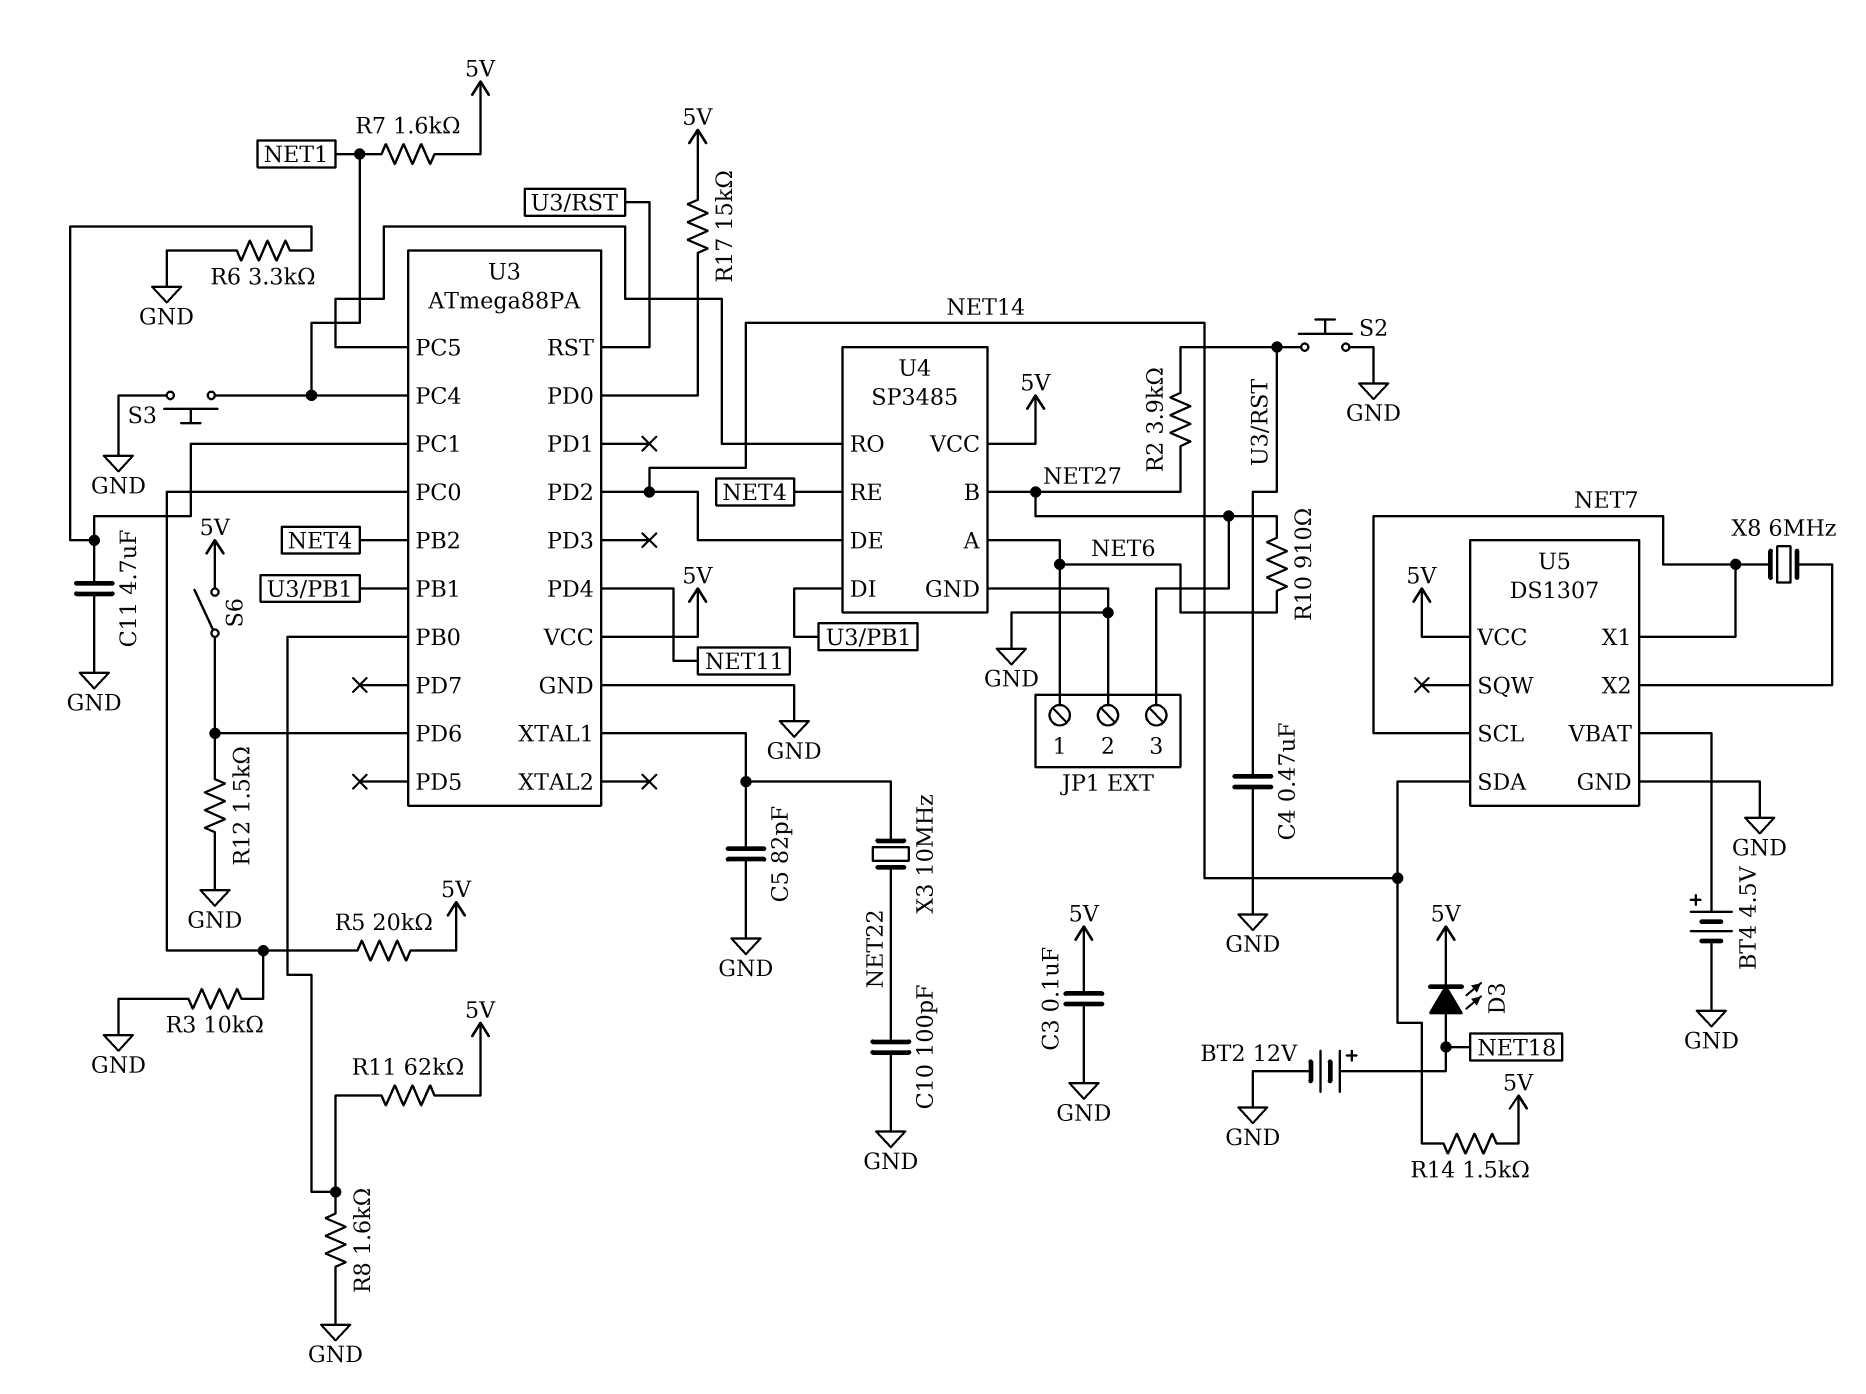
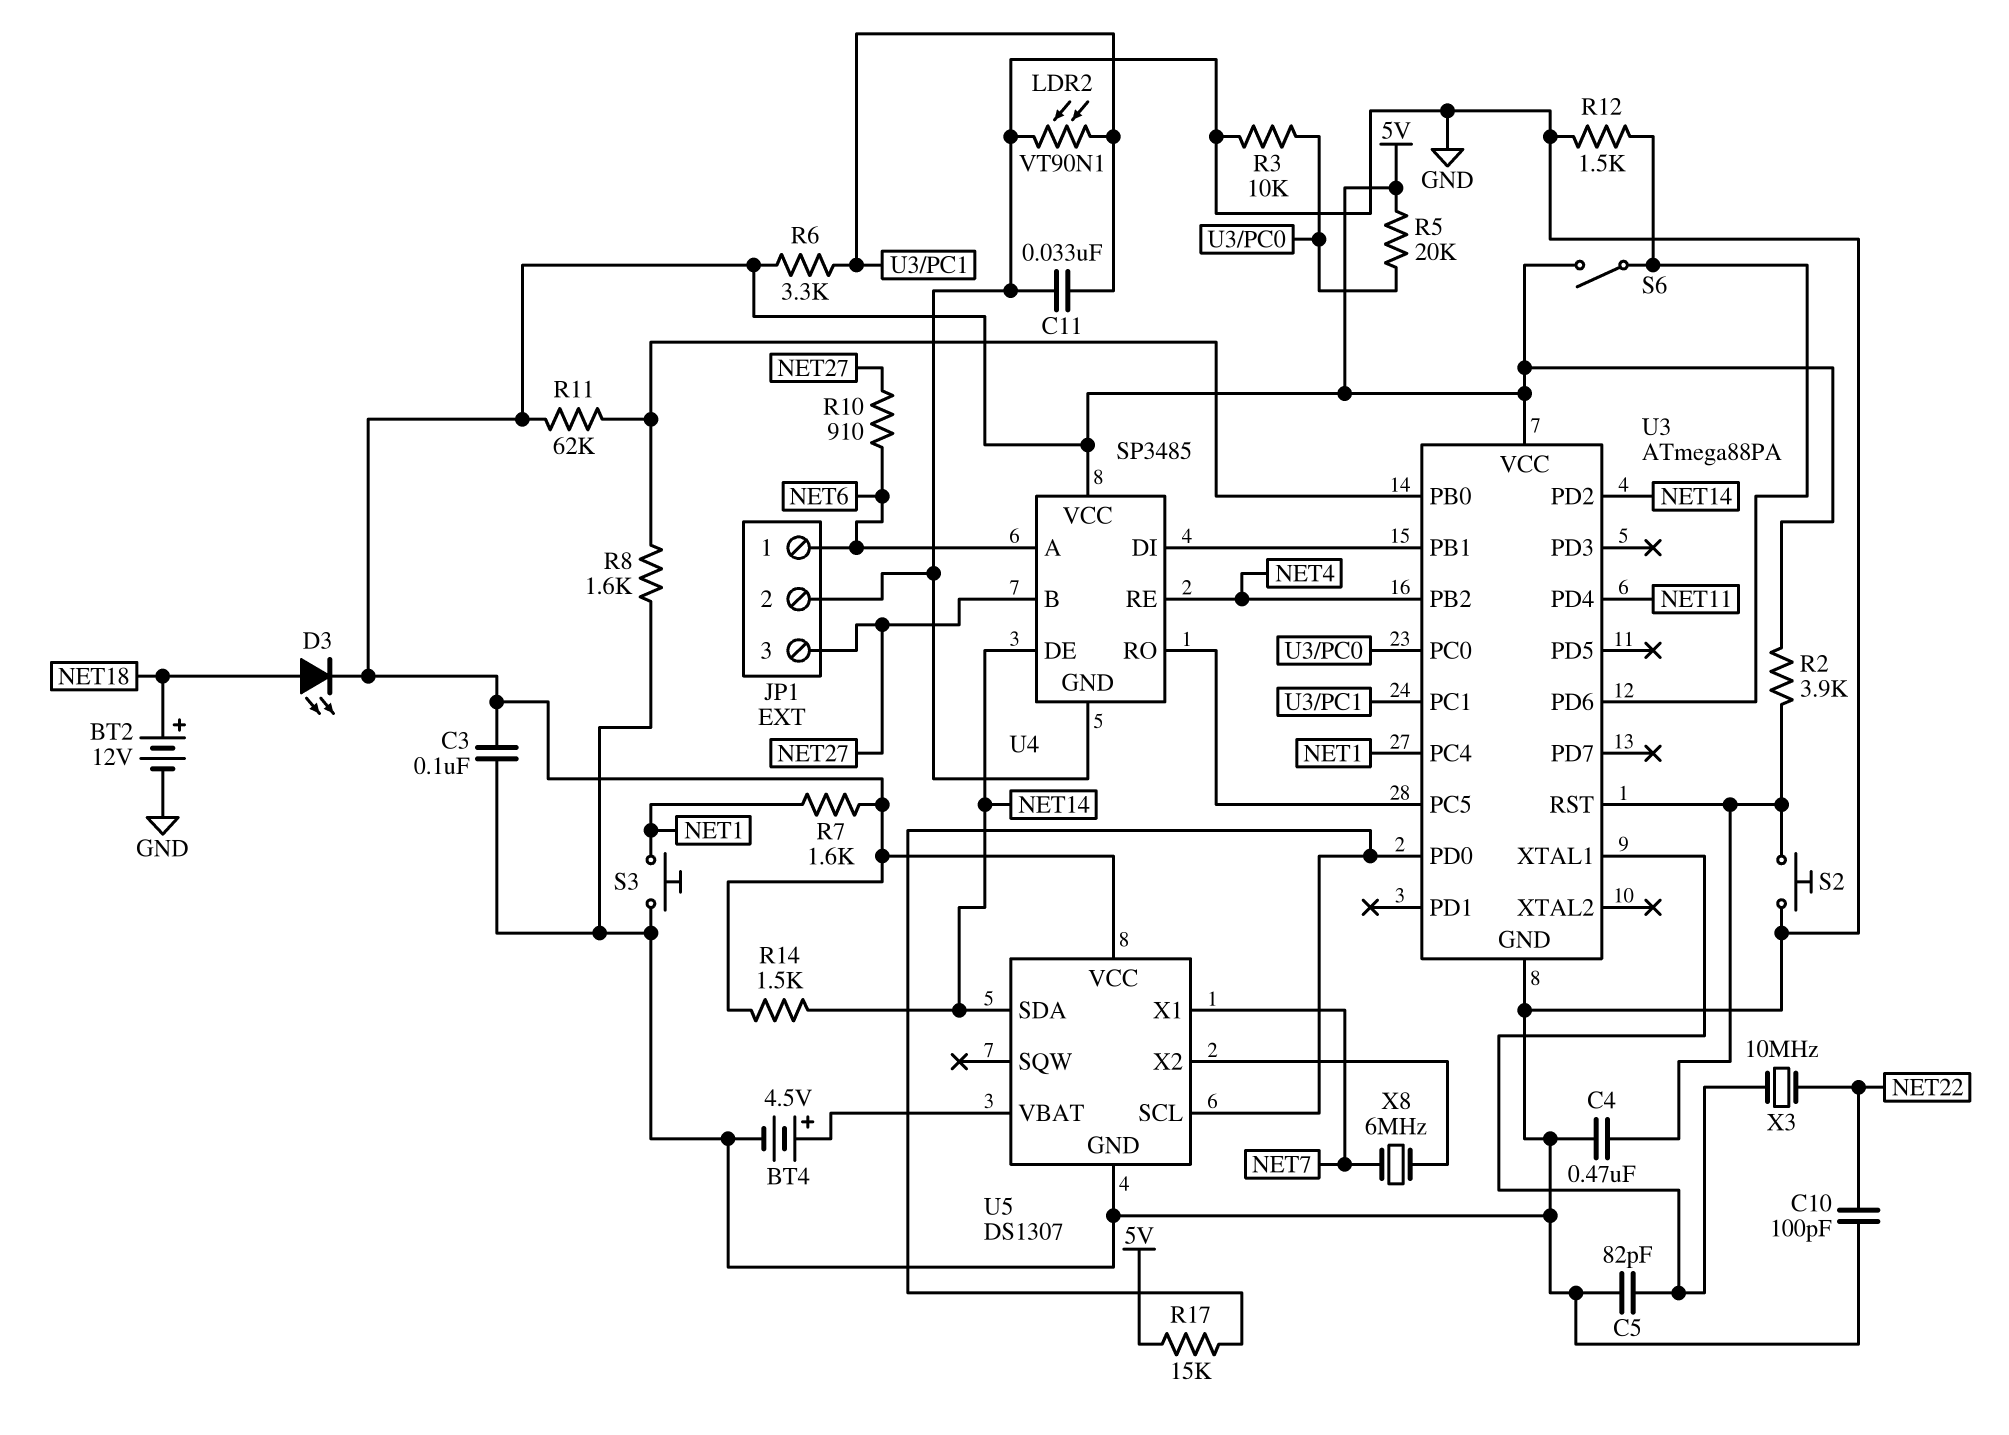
C11: 4.7uF (GND, U3/PC1) -> 33nF (GND, U3/PC1)
LDR2: none -> VT90N1 (GND, U3/PC1)
R2: 3.9k (NET27, U3/RST) -> 3.9k (5V, U3/RST)
R6: 3.3k (GND, U3/PC1) -> 3.3k (5V, U3/PC1)
U5 pin SCL: NET7 -> U3/PD0

